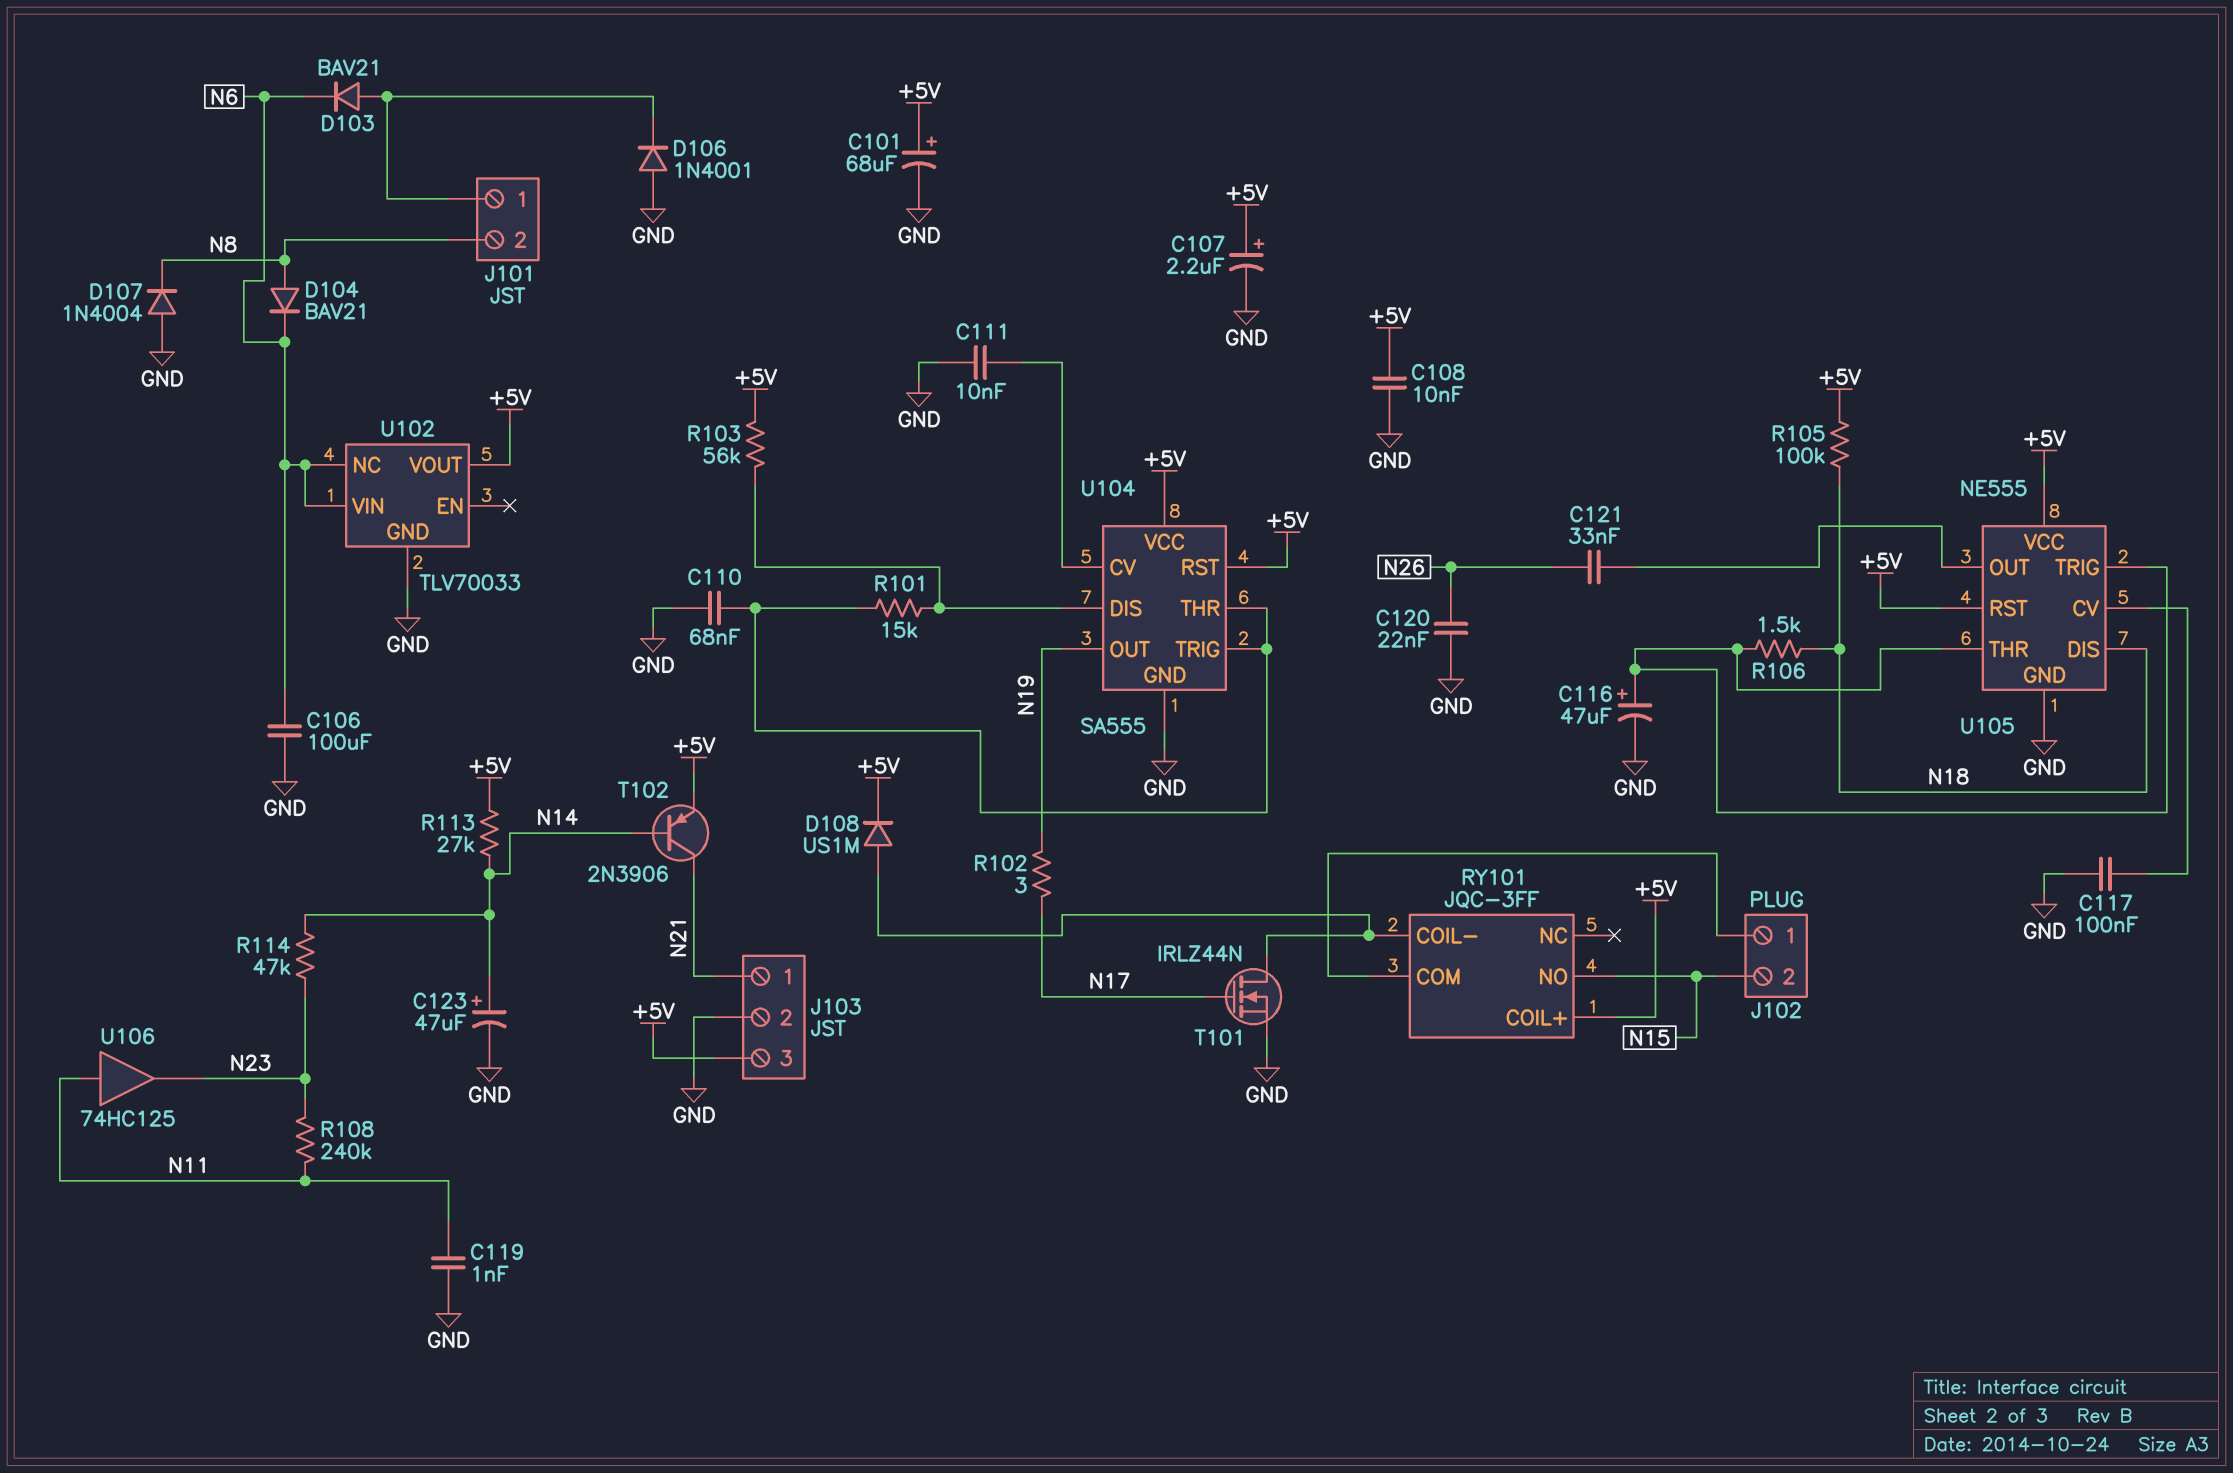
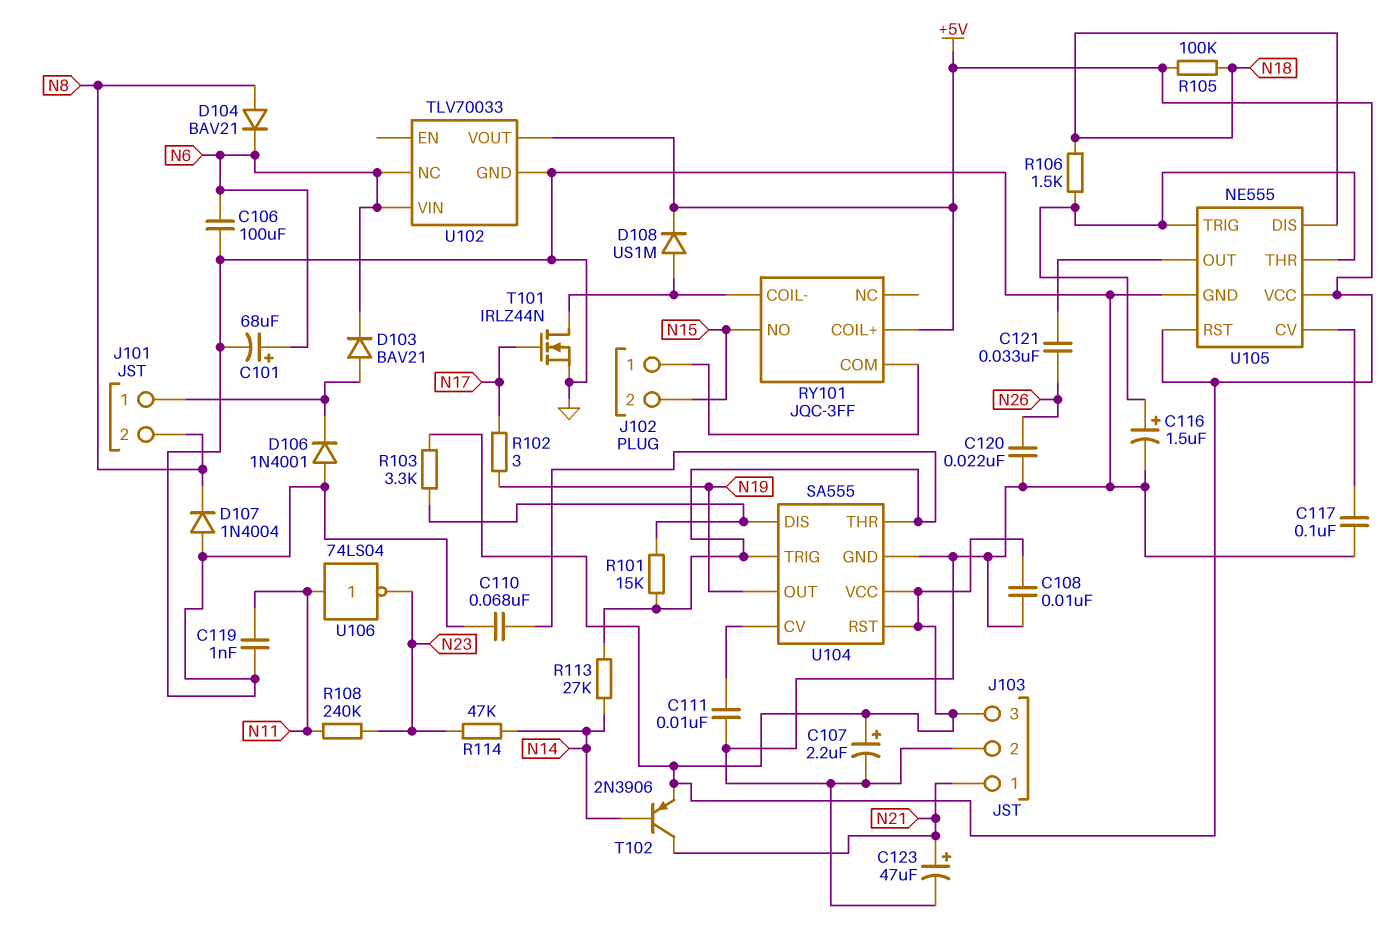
C101: 68uF (plus +5V, minus GND) -> 68uF (plus N6, minus GND)
C116: 47uF (plus U105/THR, minus GND) -> 1.5uF (plus U105/THR, minus GND)
C123: 47uF (plus N14, minus GND) -> 47uF (plus N21, minus GND)
R103: 56k (+5V, U104/DIS) -> 3.3k (+5V, U104/DIS)
R113: 27k (+5V, N14) -> 27k (N14, U104/THR)
U106: buffer 74HC125 (in N11, out N23) -> NOT 74LS04 (in N11, out N23)

